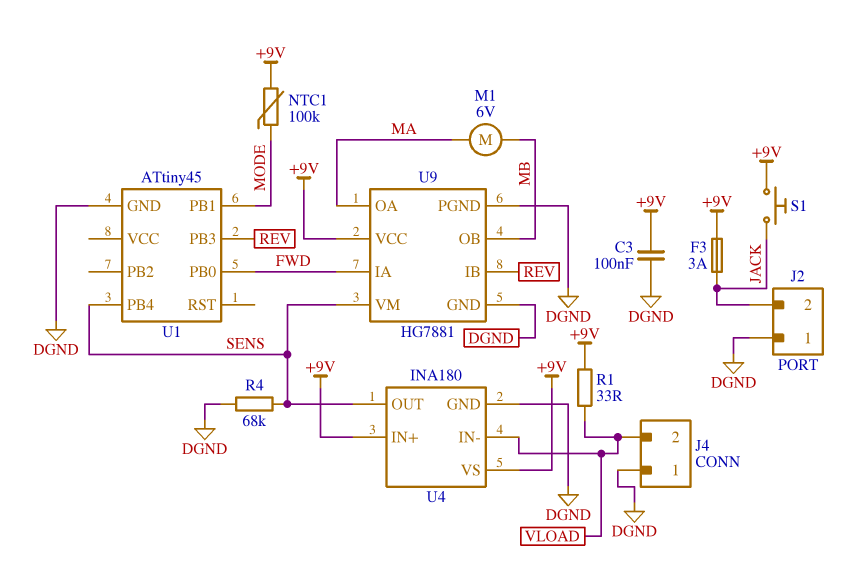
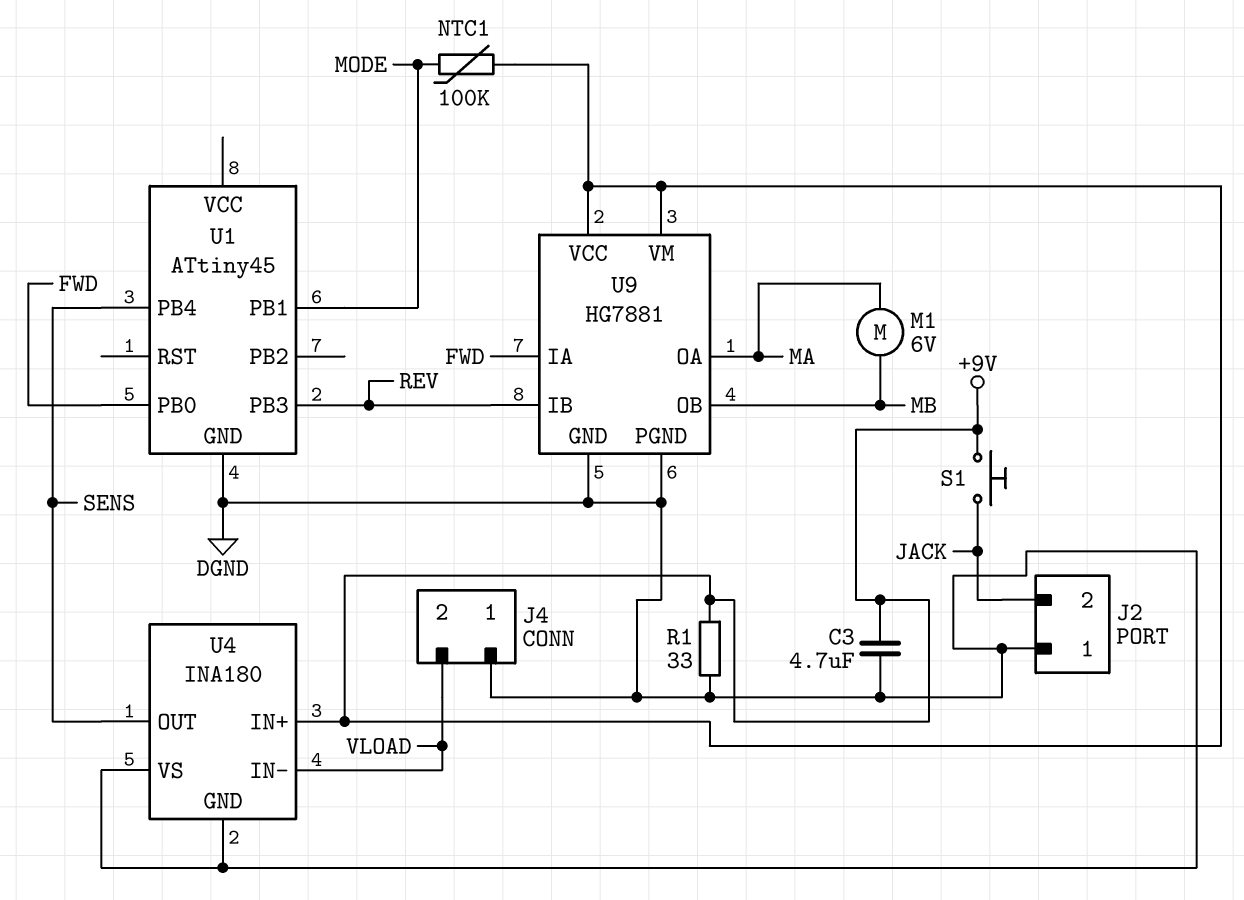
C3: 100nF (+9V, DGND) -> 4.7uF (+9V, DGND)
F3: 3A (+9V, JACK) -> none
R1: 33 (+9V, VLOAD) -> 33 (+9V, DGND)
R4: 68k (DGND, SENS) -> none
U4 pin VS: +9V -> DGND
U9 pin VM: SENS -> +9V

